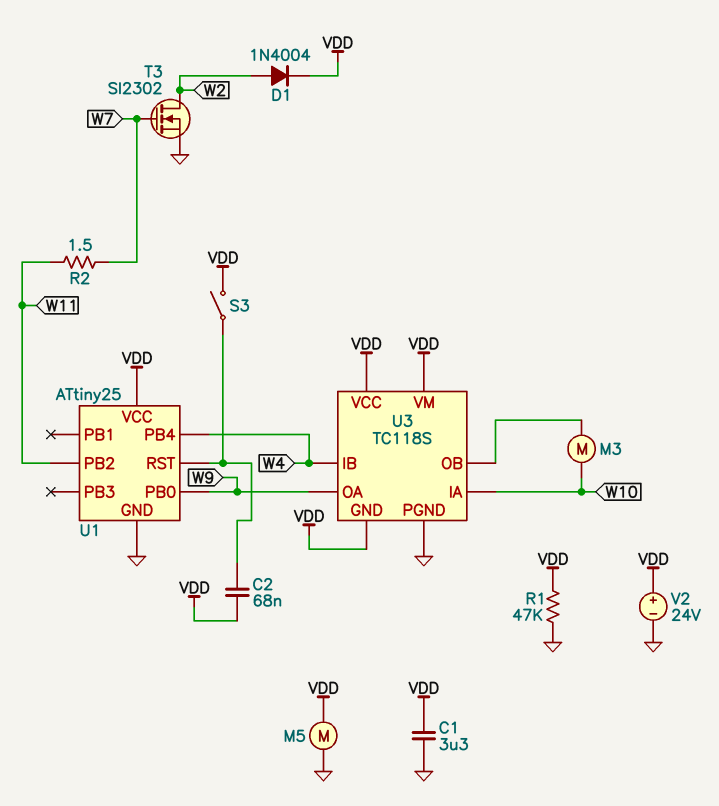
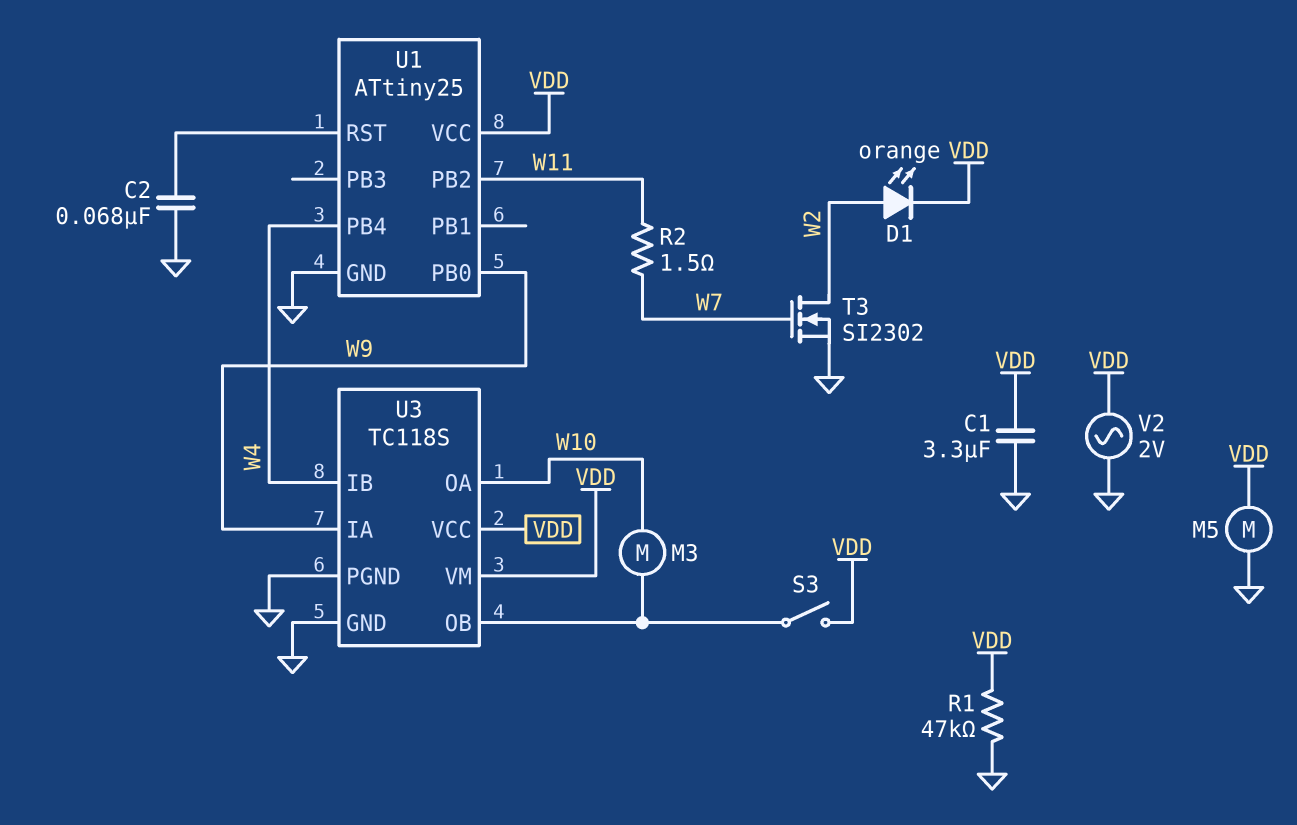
C2: 68nF (U1/RST, VDD) -> 68nF (GND, U1/RST)
D1: diode 1N4004 (A W2, K VDD) -> LED orange (A W2, K VDD)
S3: switch (U1/RST, VDD) -> switch (U3/OB, VDD)
U3 pin GND: VDD -> GND
U3 pin IA: W10 -> W9
U3 pin OA: W9 -> W10
V2: 24V (plus VDD, minus GND) -> AC 2V (GND, VDD)

